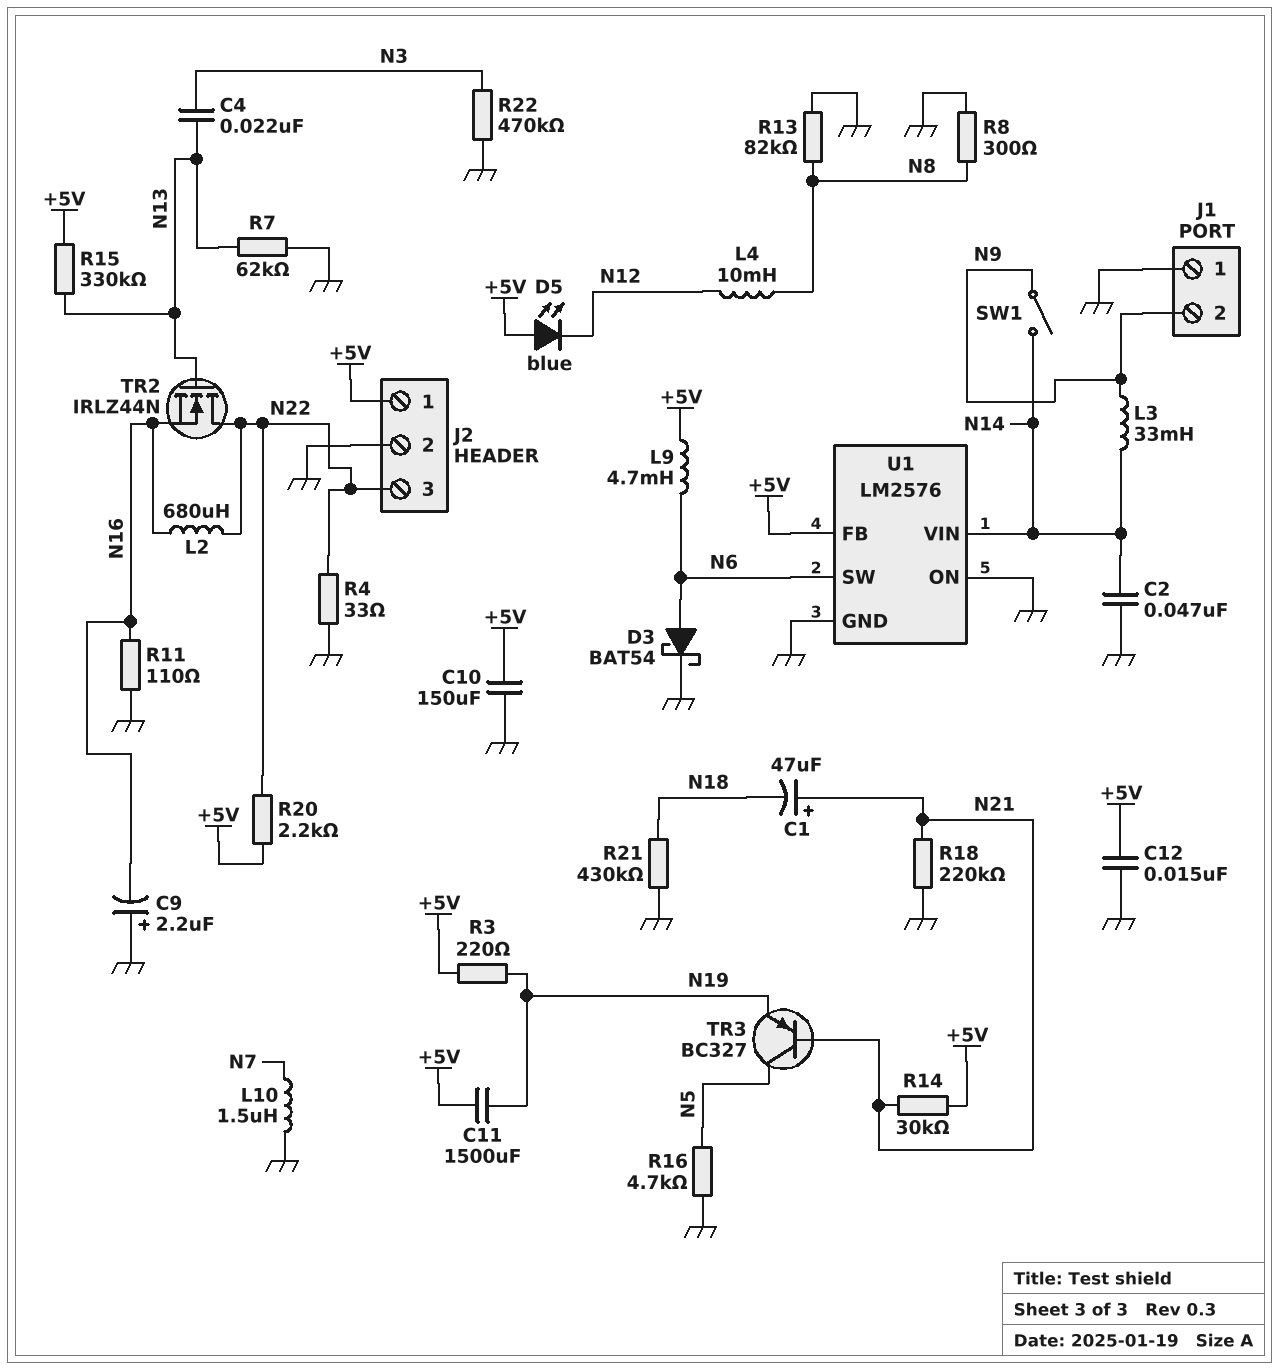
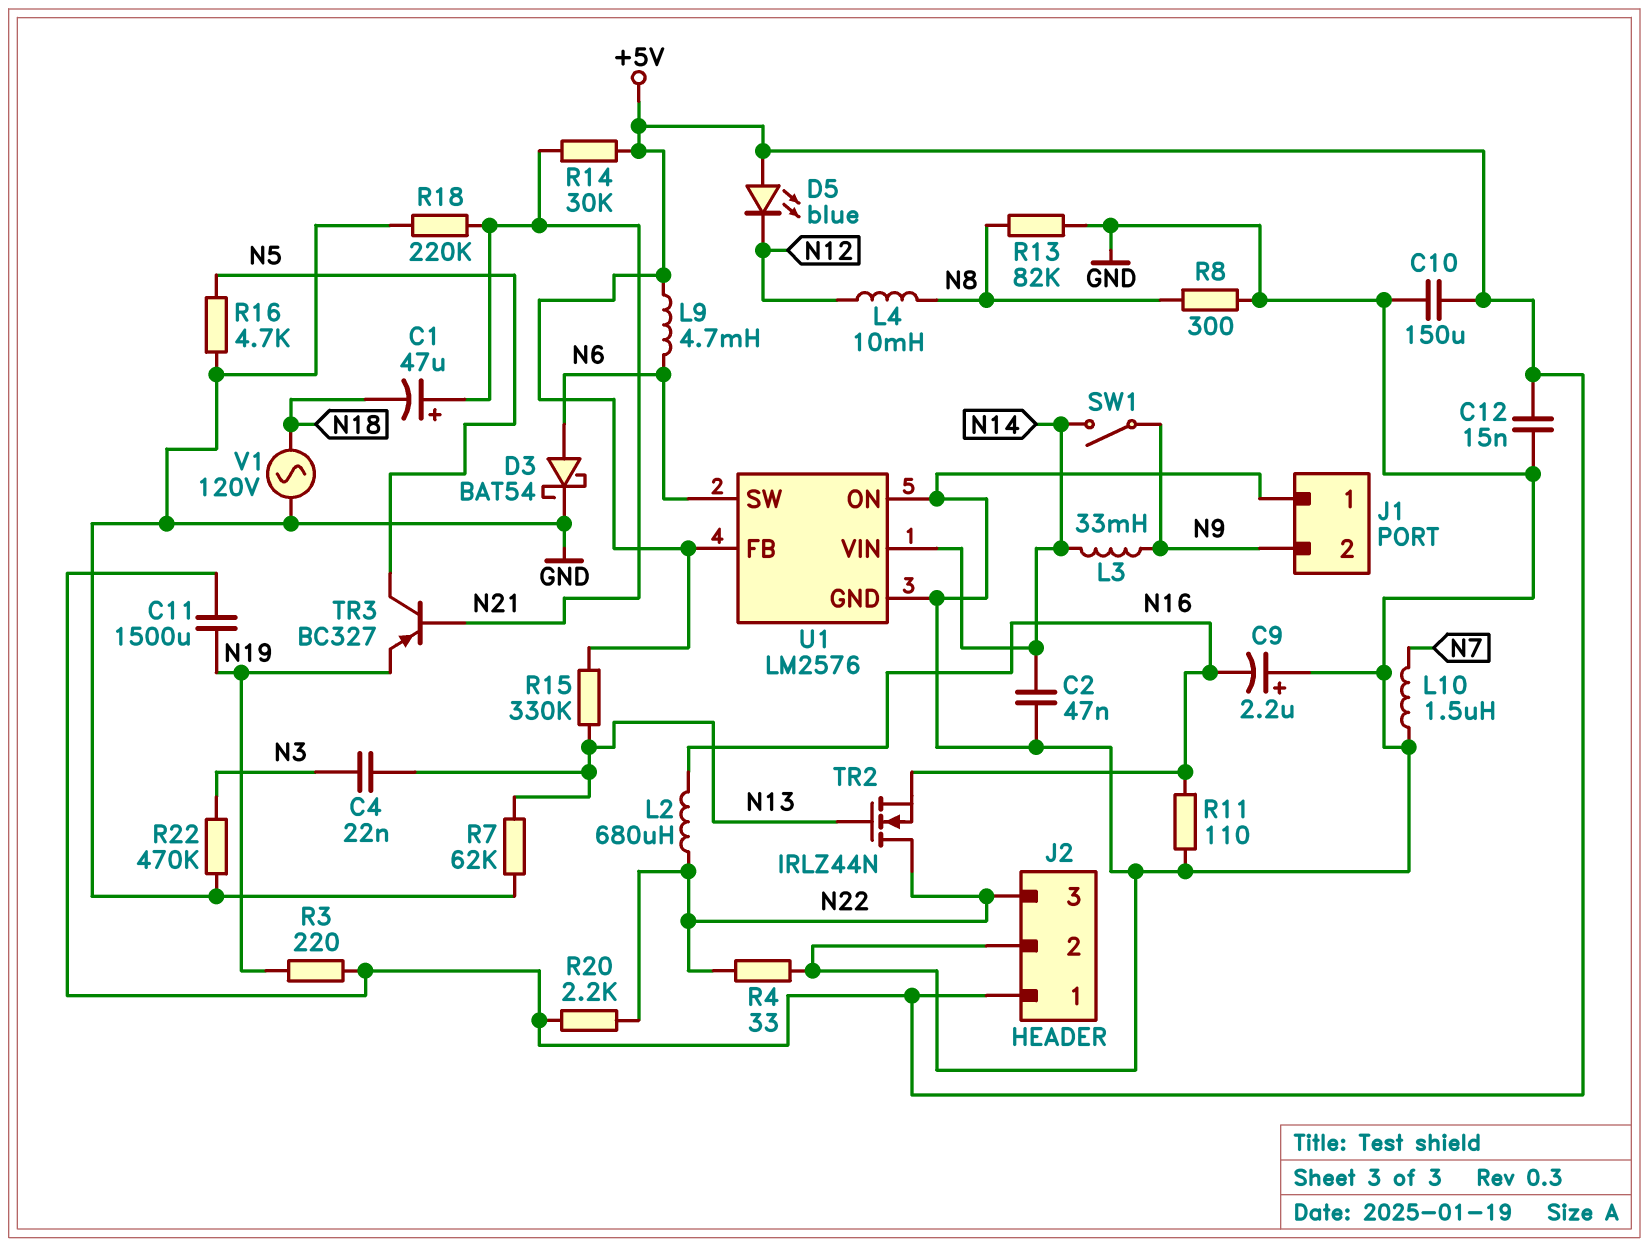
R21: 430k (GND, N18) -> none
V1: none -> AC 120V (GND, N18)

